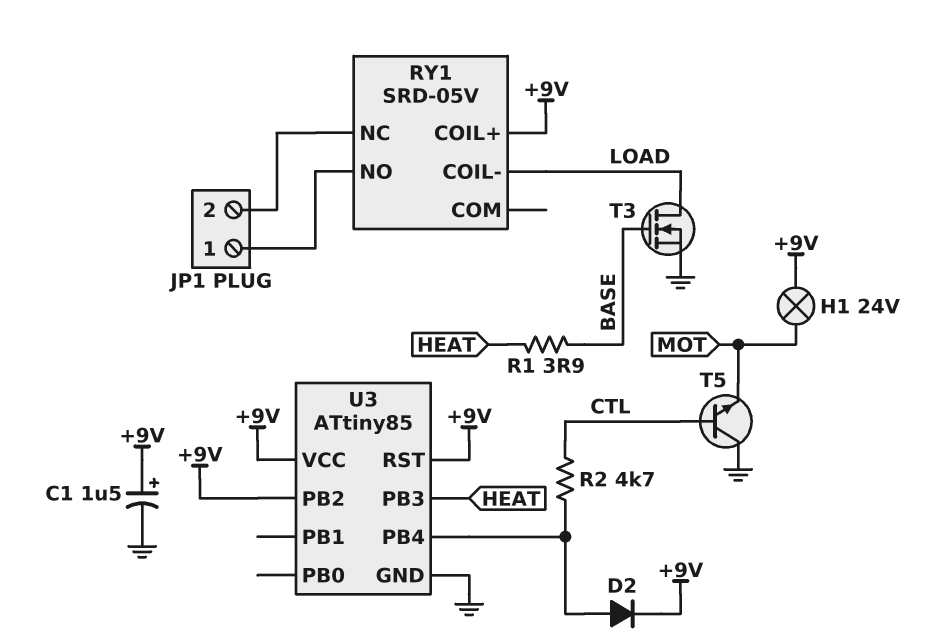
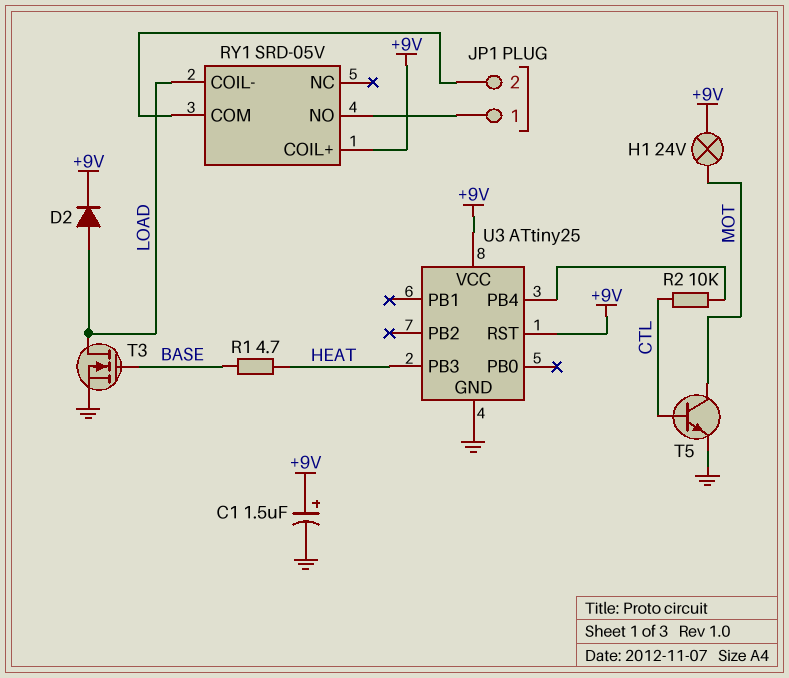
D2: diode (A U3/PB4, K +9V) -> diode (A LOAD, K +9V)
R1: 3.9 (BASE, HEAT) -> 4.7 (BASE, HEAT)
R2: 4.7k (CTL, U3/PB4) -> 10k (CTL, U3/PB4)
RY1 pin COM: none -> JP1/2
RY1 pin NC: JP1/2 -> none
T5: NPN (B CTL, C GND, E MOT) -> NPN (B CTL, C MOT, E GND)
U3: ATtiny85 -> ATtiny25
U3 pin PB2: +9V -> none

